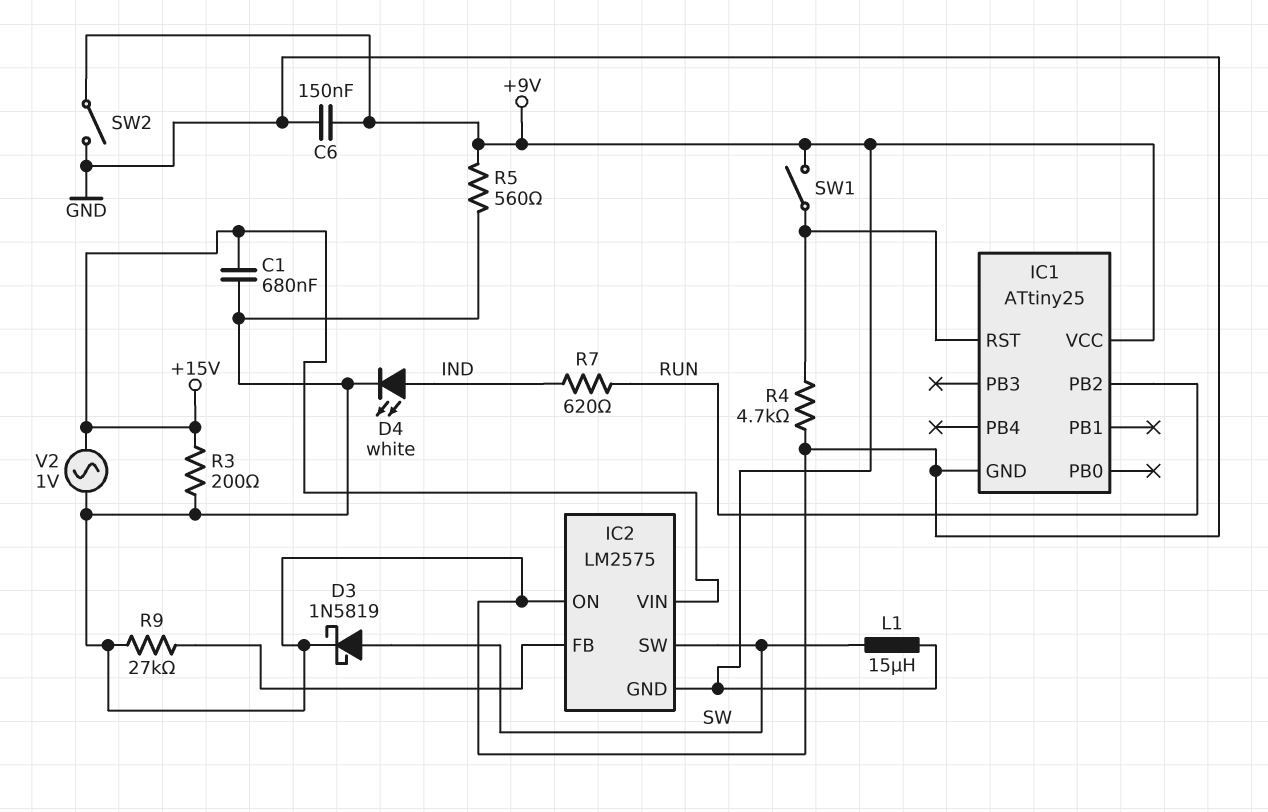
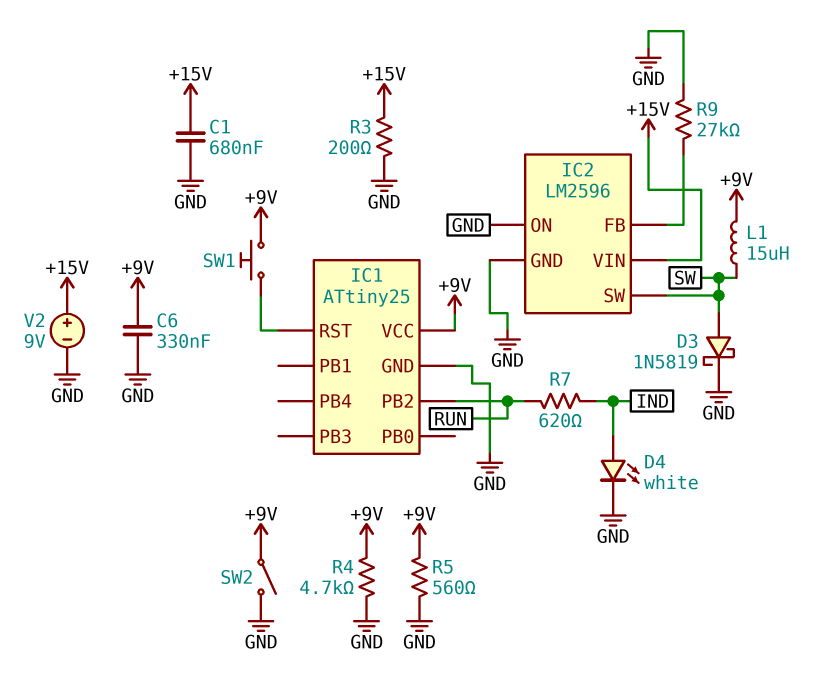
C6: 150nF (+9V, GND) -> 330nF (+9V, GND)
IC2: LM2575 -> LM2596
IC2 pin GND: +9V -> GND
R4: 4.7k (GND, IC1/RST) -> 4.7k (+9V, GND)
SW1: switch (+9V, IC1/RST) -> button (+9V, IC1/RST)
V2: AC 1V (+15V, GND) -> 9V (plus +15V, minus GND)

